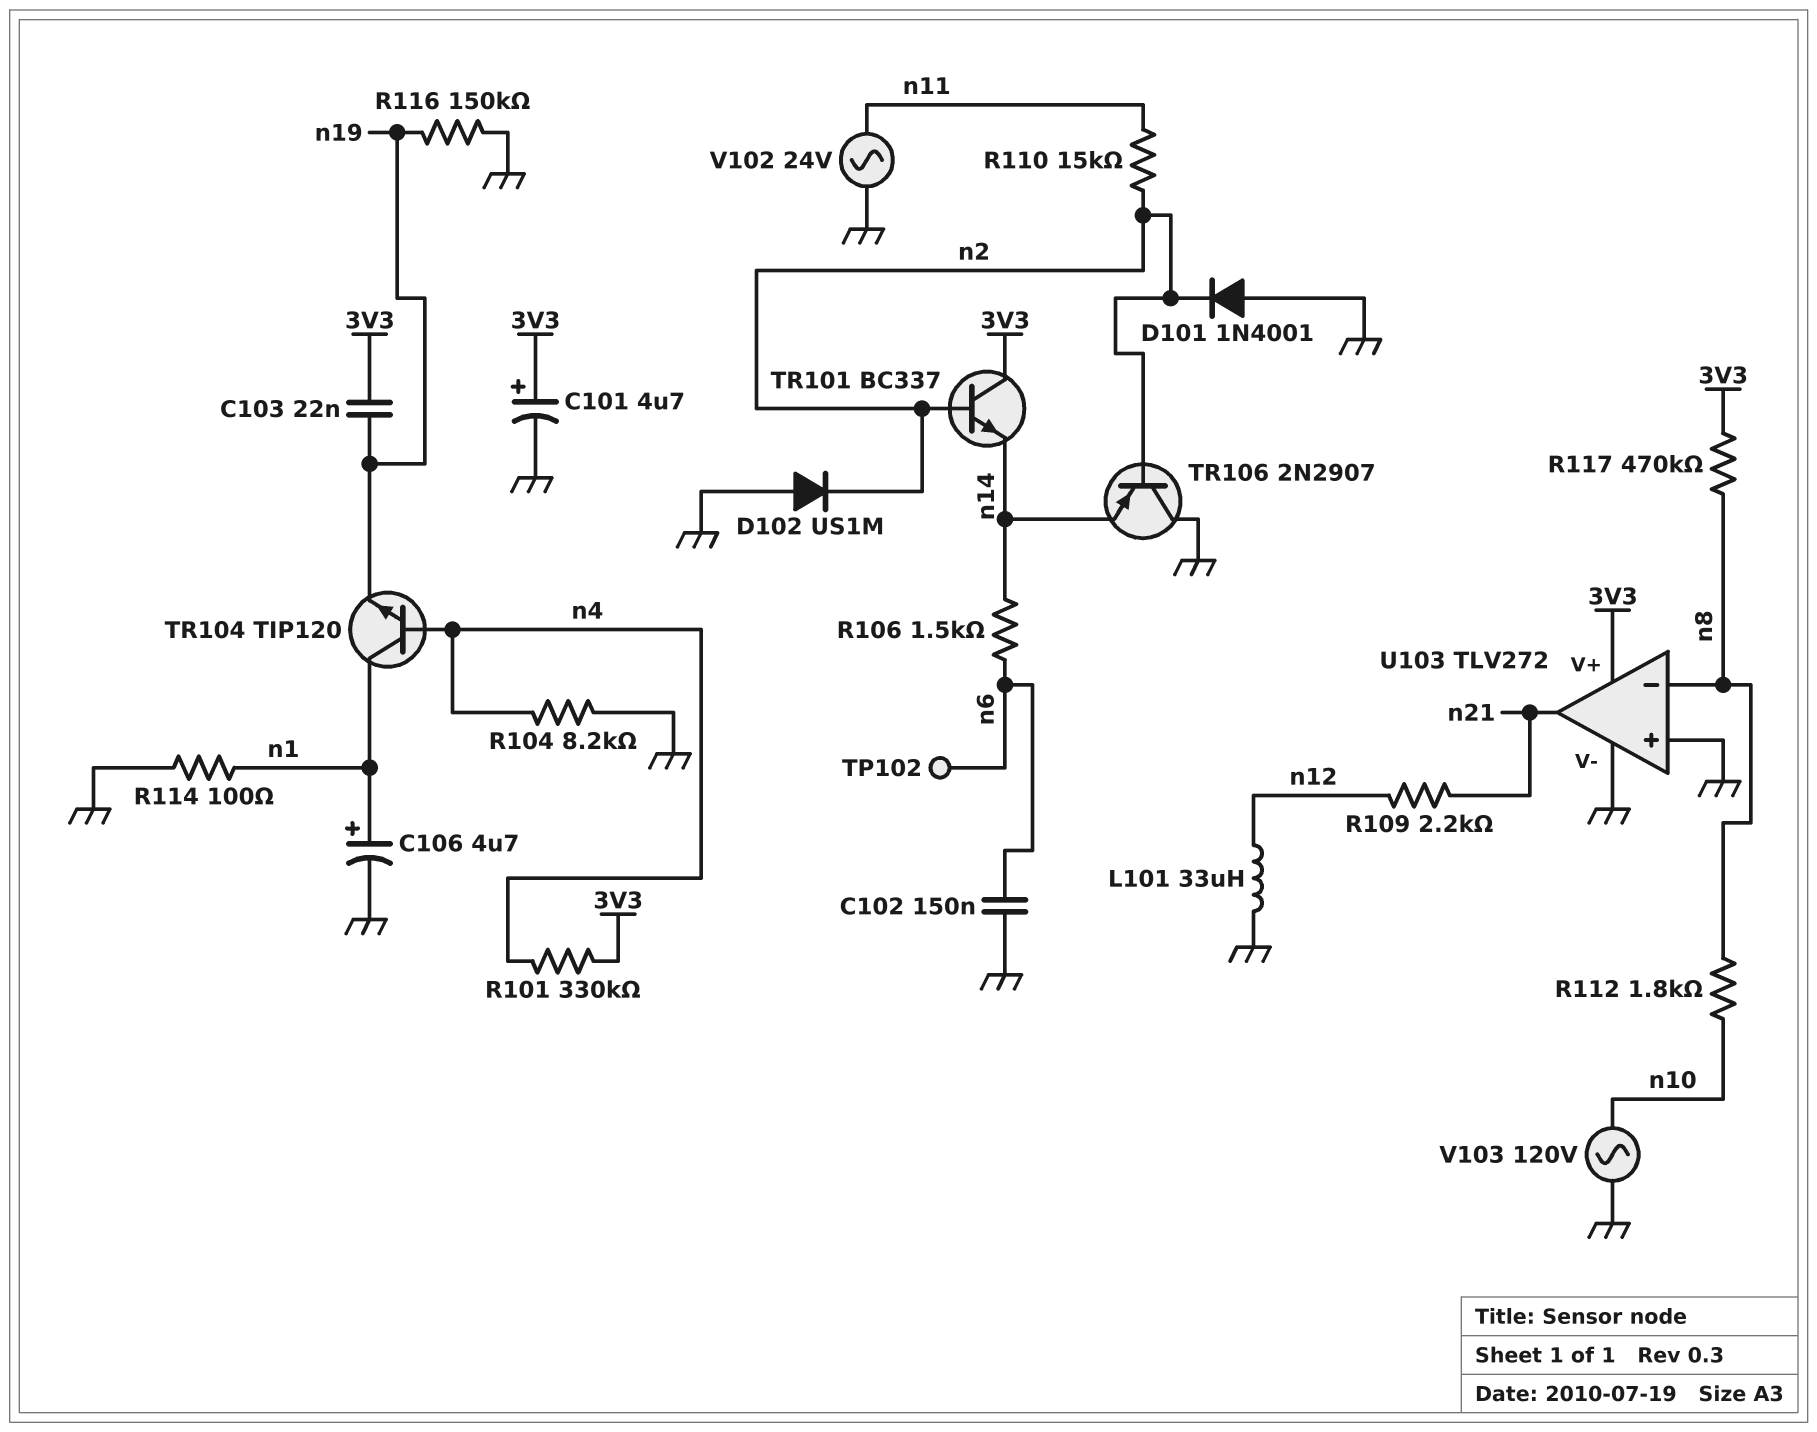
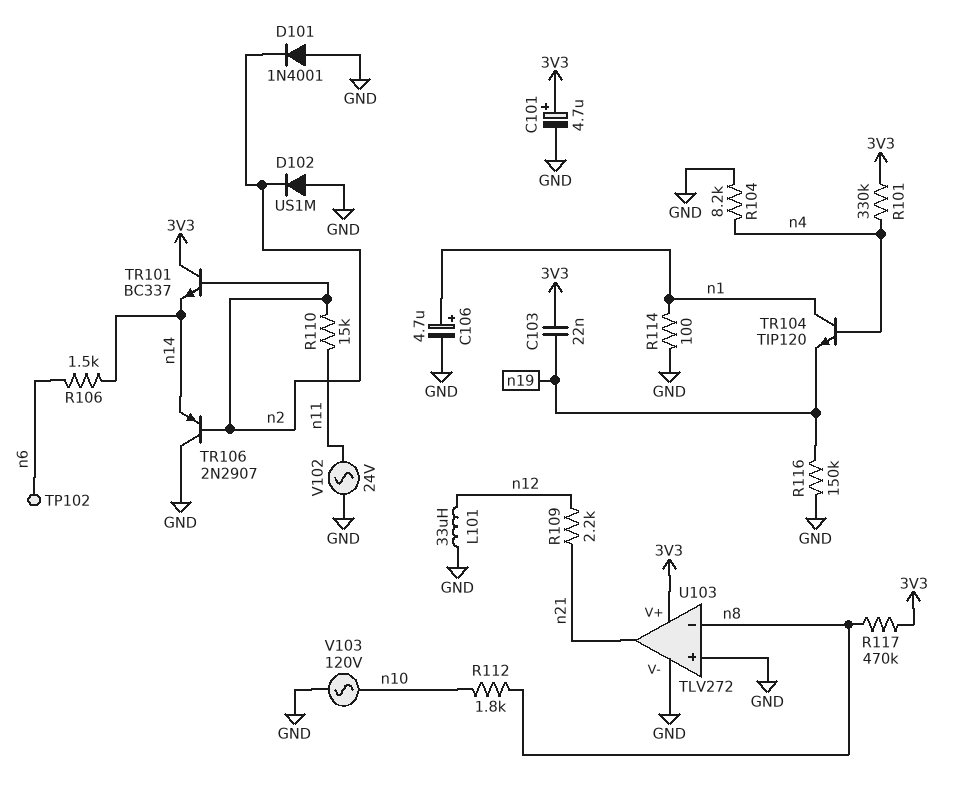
C102: 150nF (GND, n6) -> none

